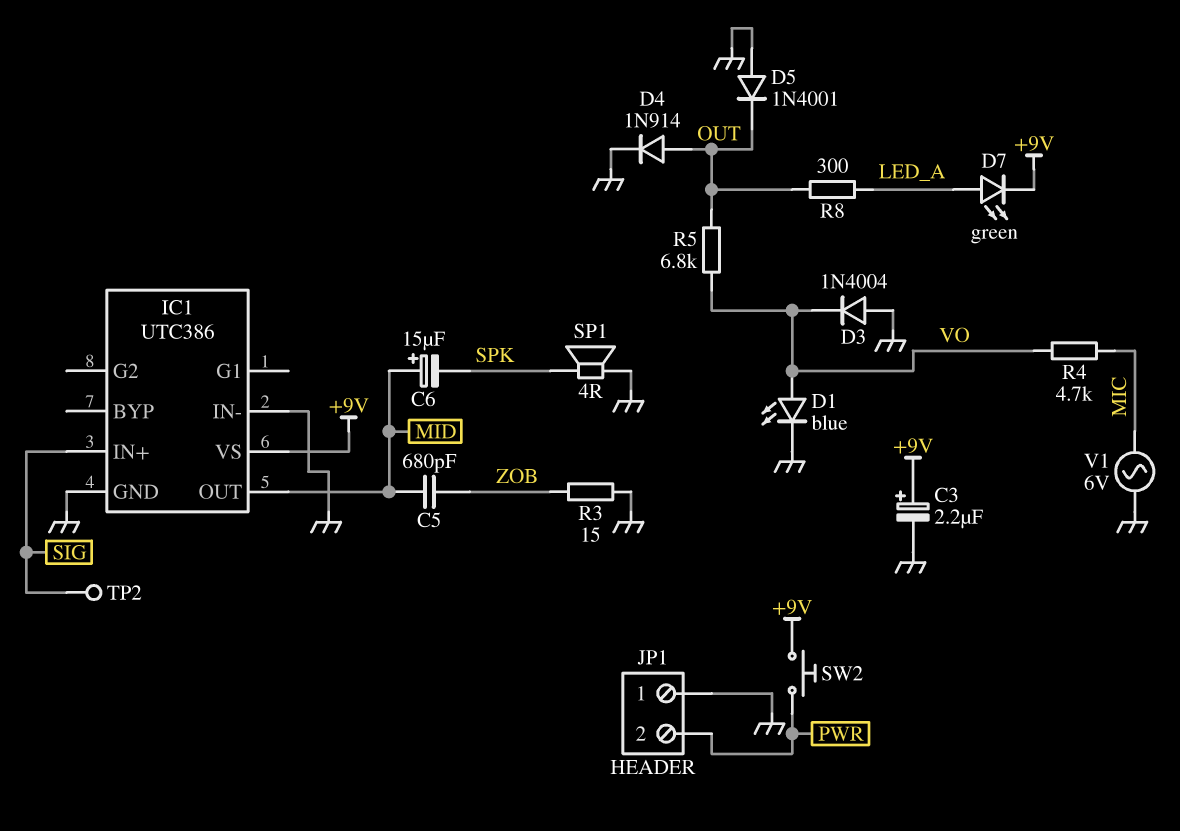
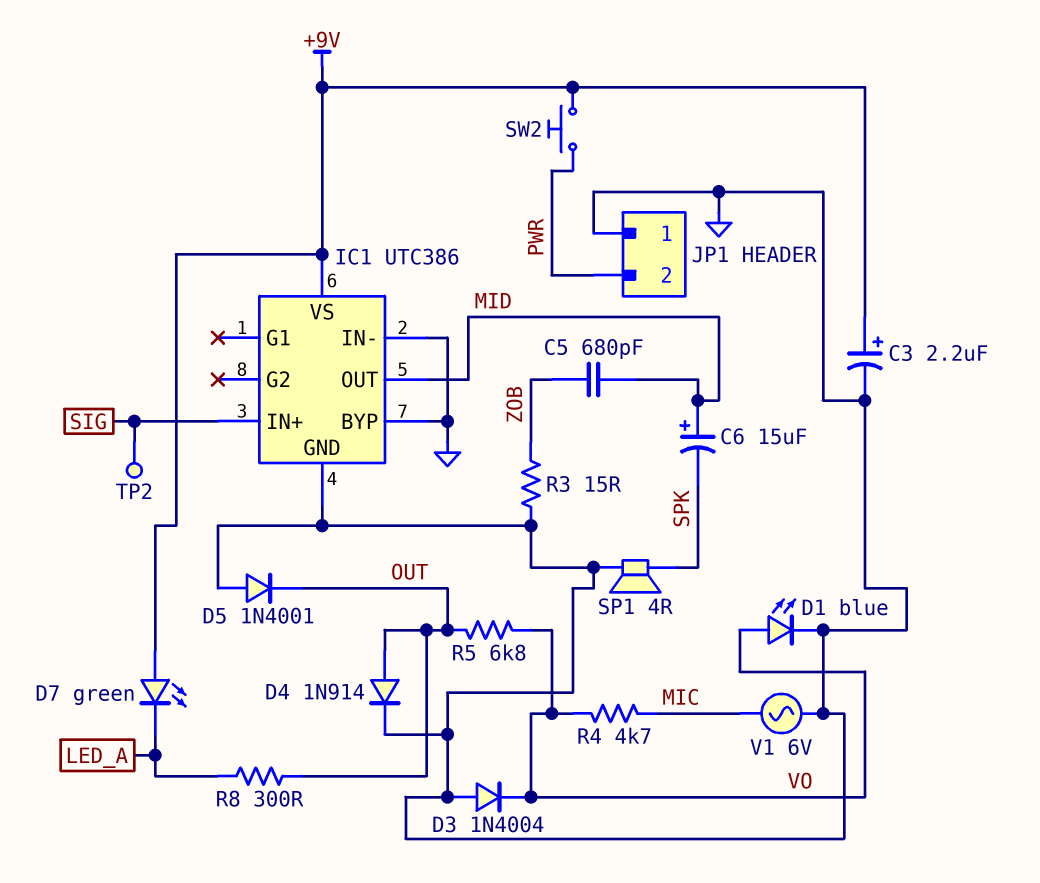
D7: LED green (A LED_A, K +9V) -> LED green (A +9V, K LED_A)
IC1 pin BYP: none -> GND

